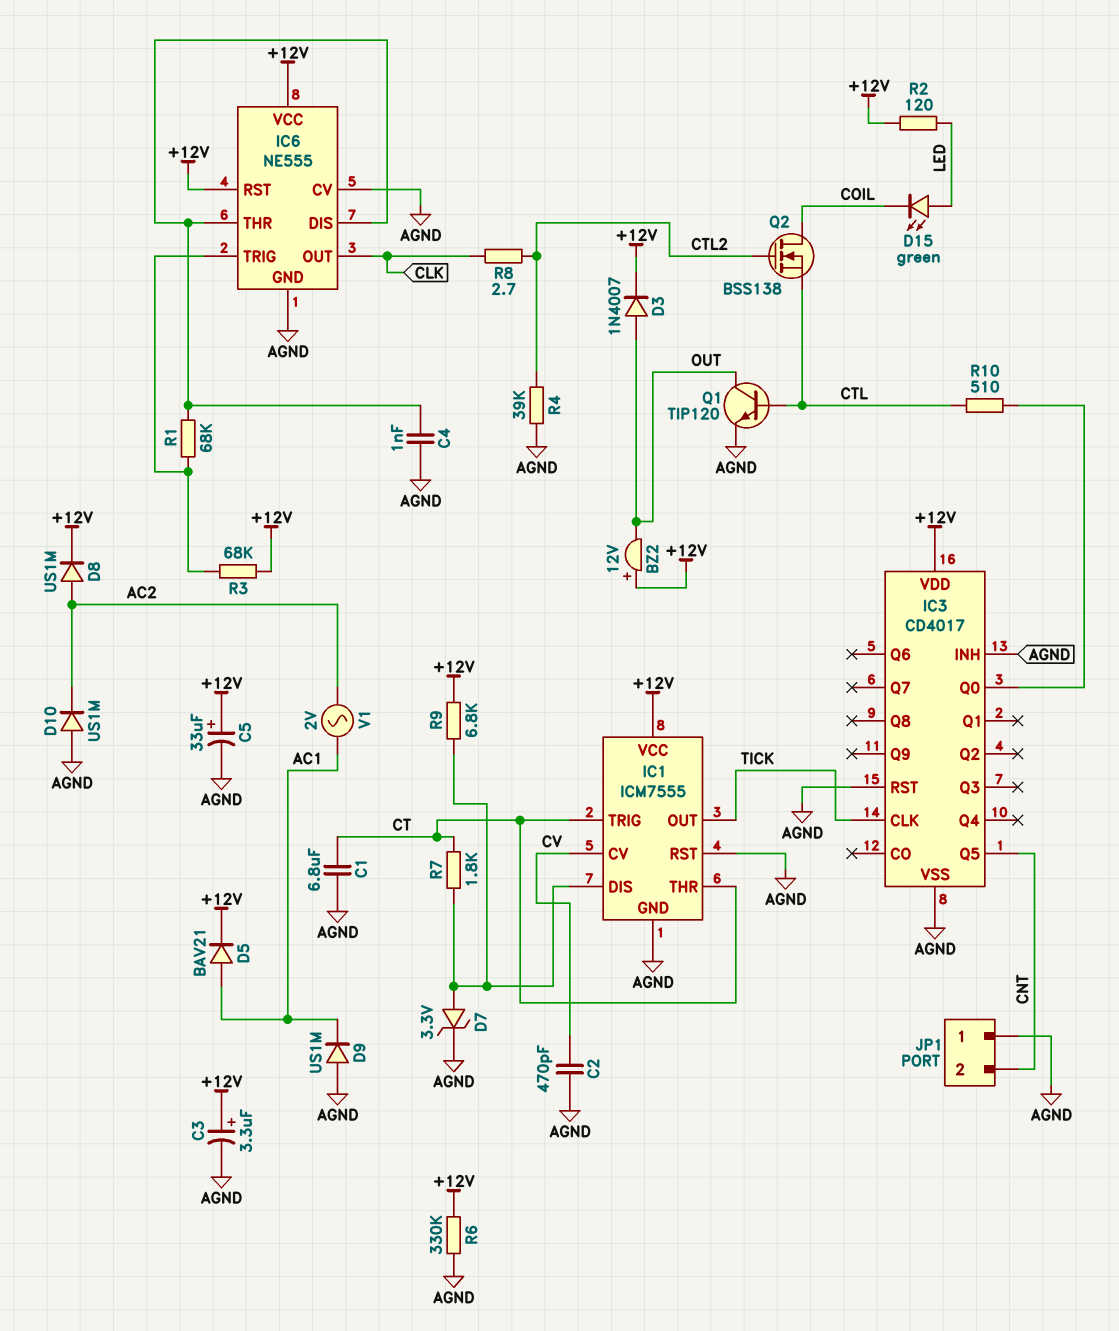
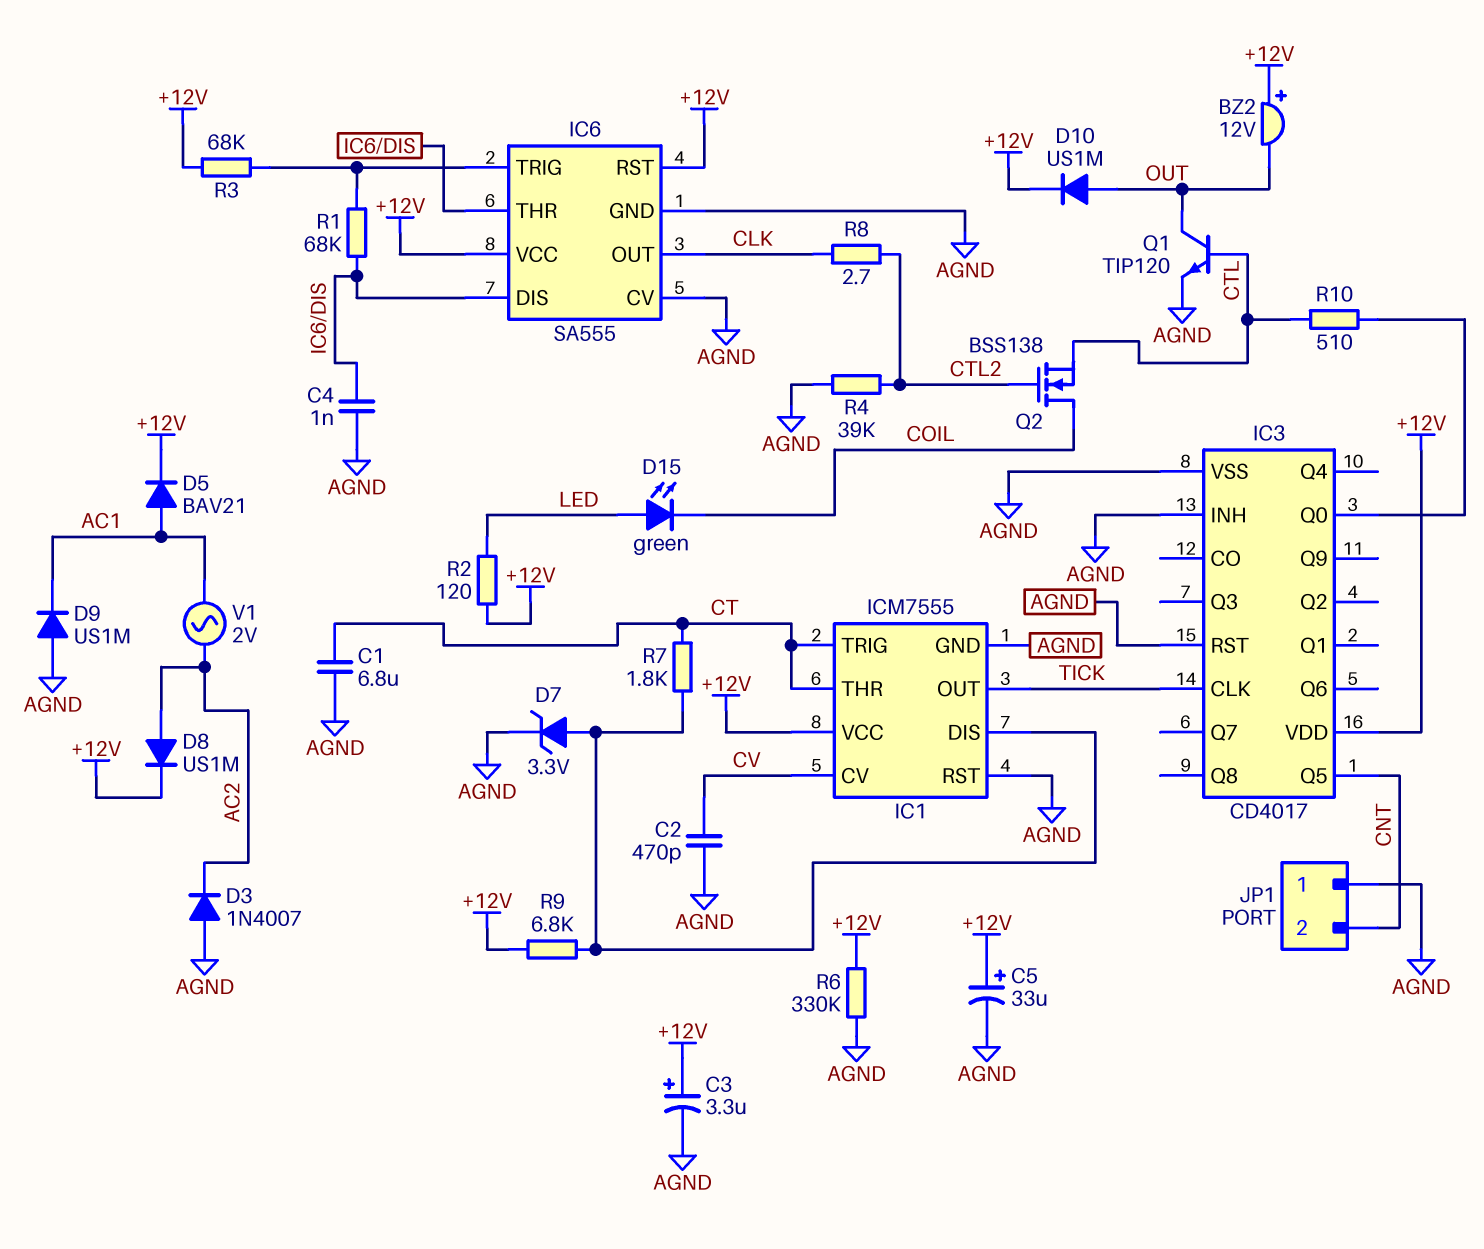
D3: diode 1N4007 (A OUT, K +12V) -> diode 1N4007 (A AGND, K AC2)
D10: diode US1M (A AGND, K AC2) -> diode US1M (A OUT, K +12V)
IC6: NE555 -> SA555

